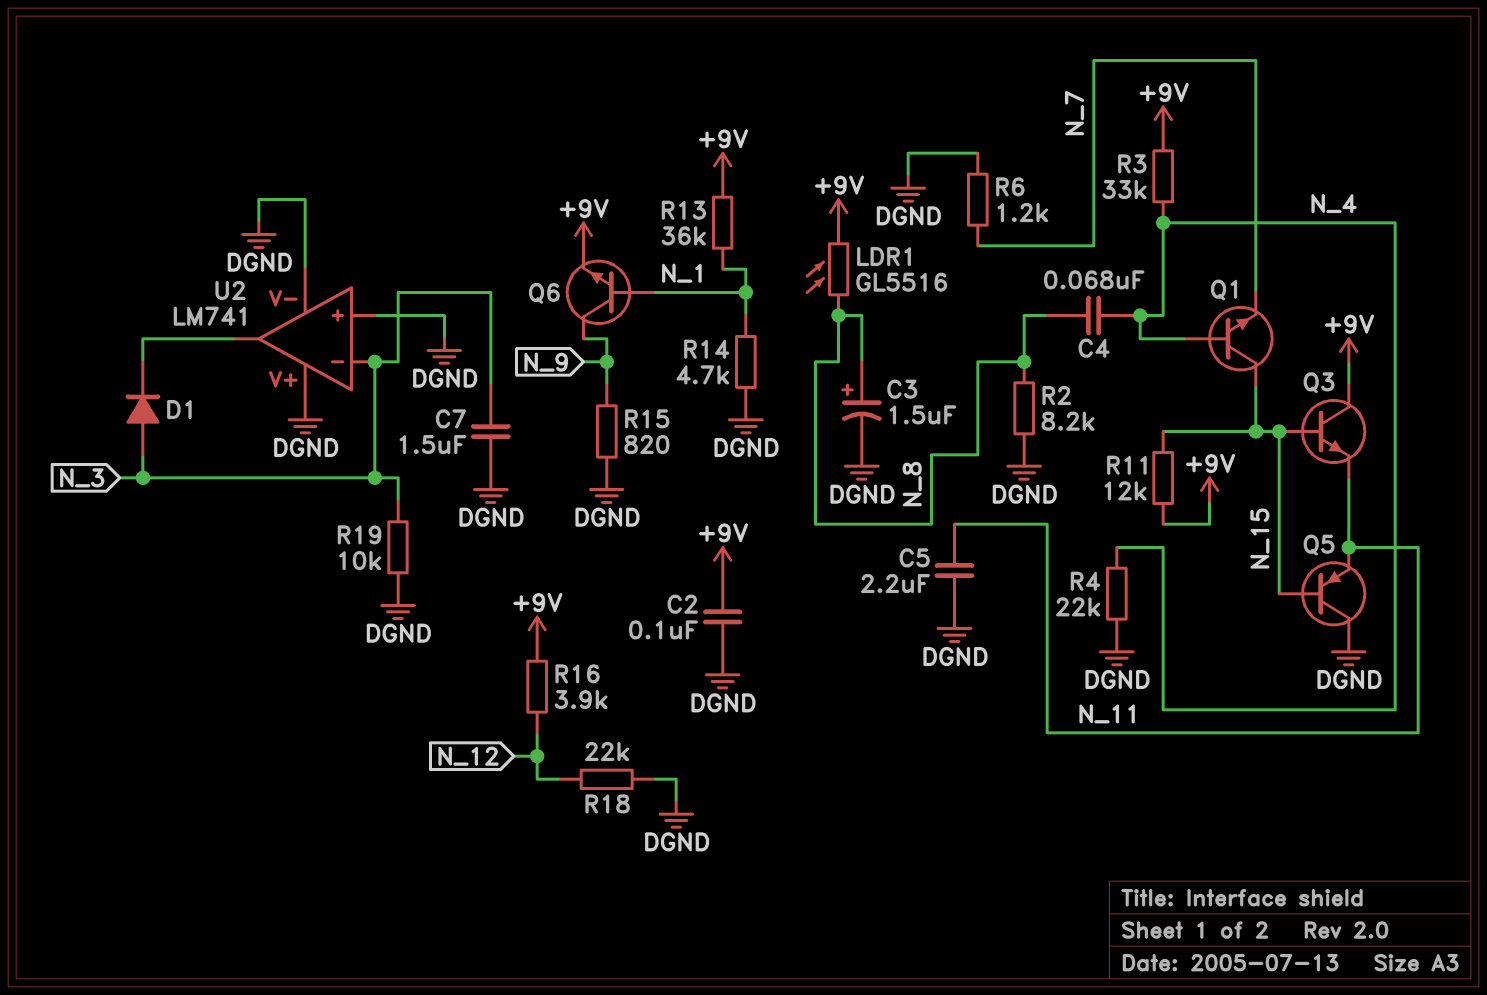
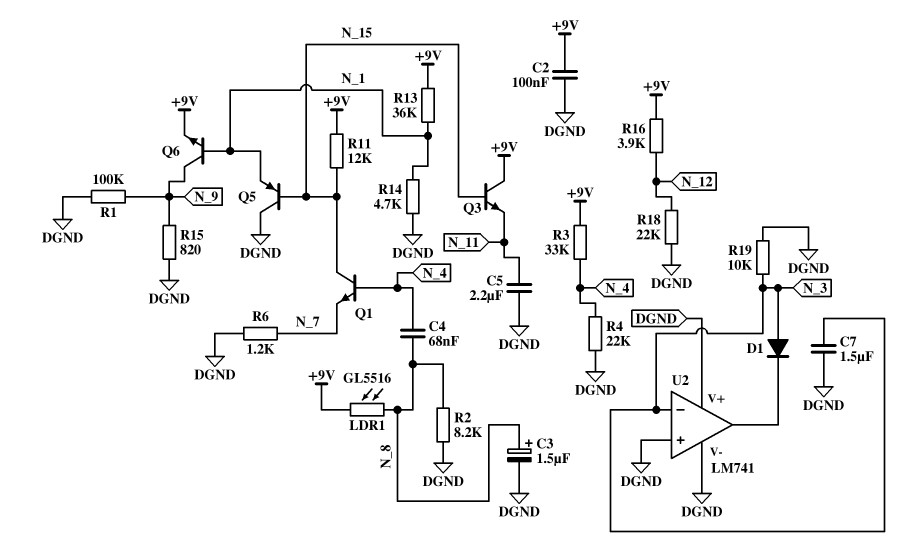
Q5: PNP (B N_15, C DGND, E N_11) -> PNP (B N_15, C DGND, E N_1)
R1: none -> 100k (DGND, N_9)

